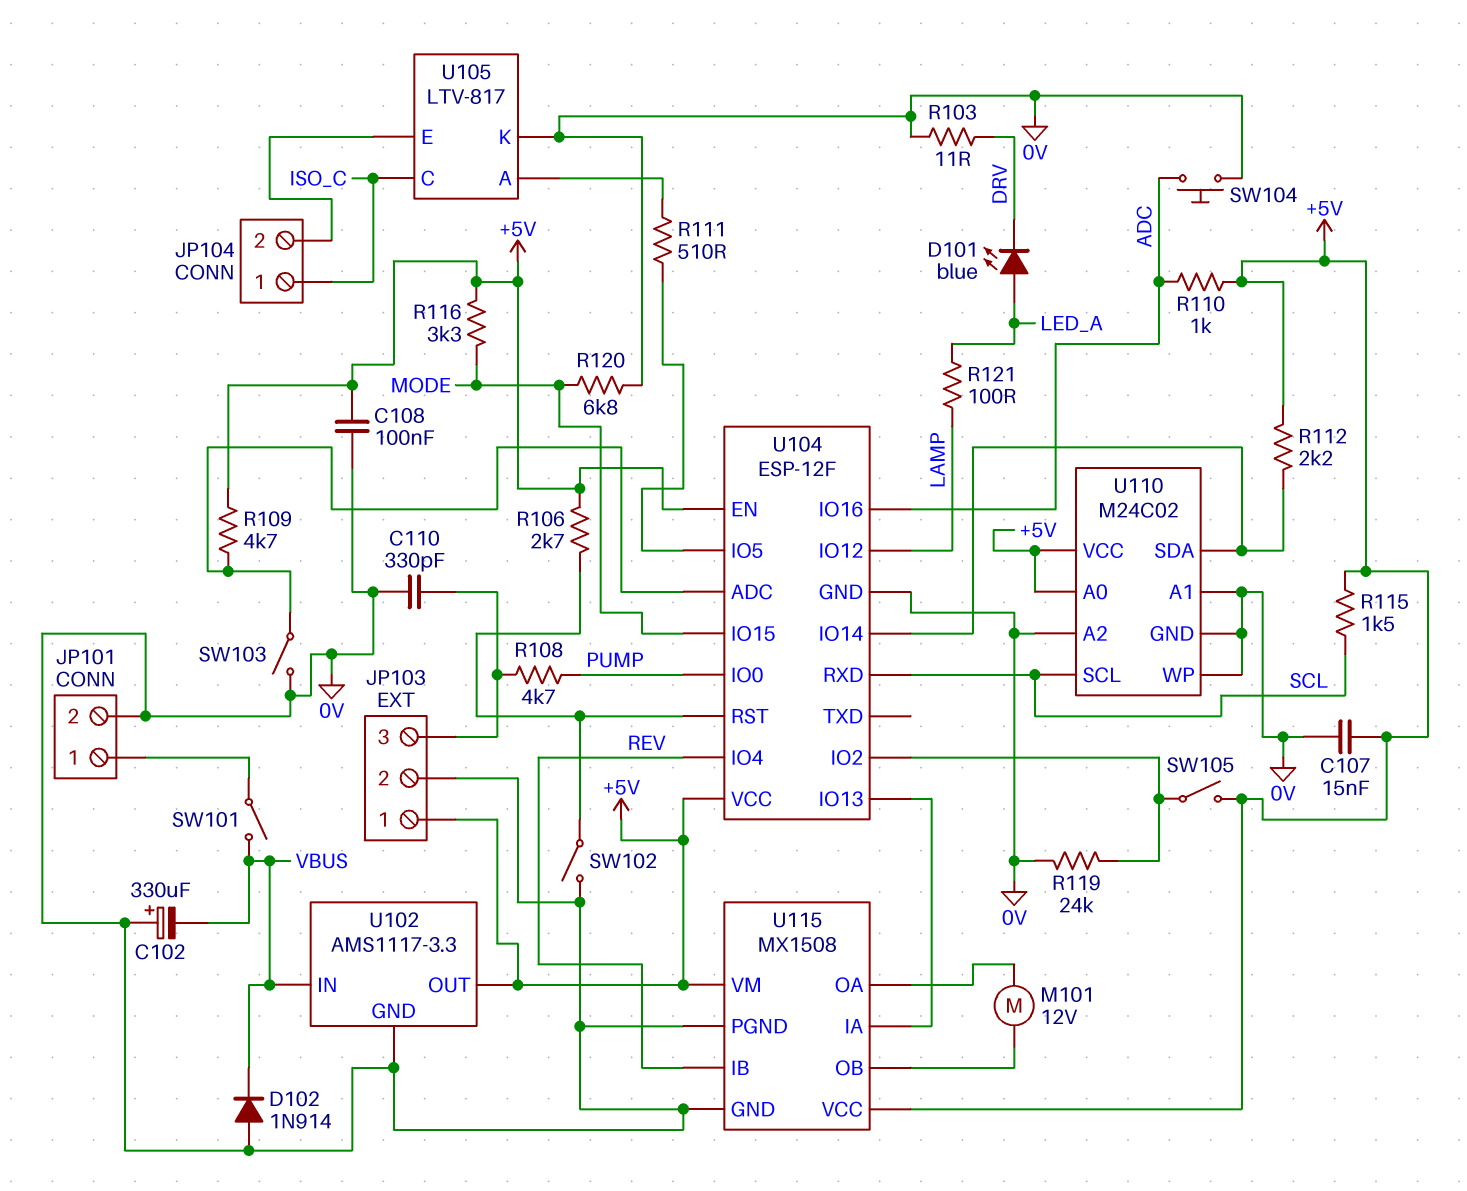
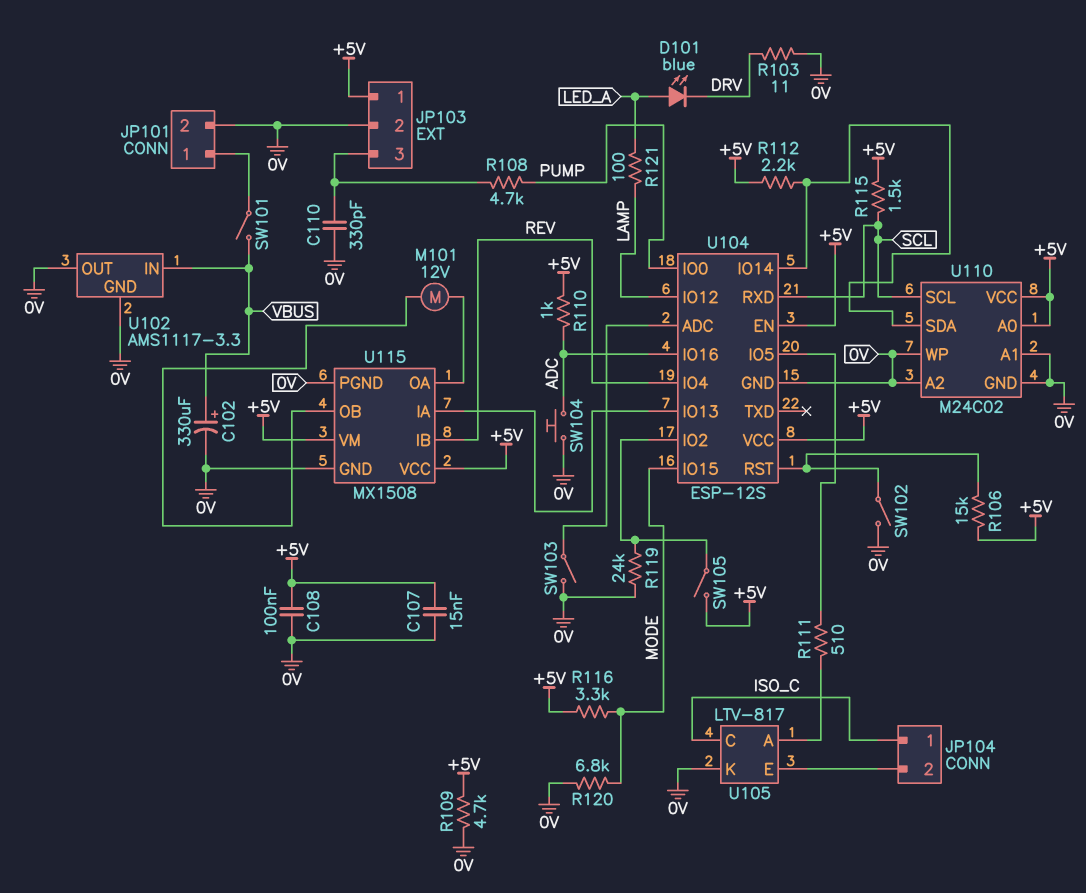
C102: 330uF (plus 0V, minus VBUS) -> 330uF (plus VBUS, minus 0V)
D102: diode 1N914 (A 0V, K VBUS) -> none
R106: 2.7k (+5V, U104/RST) -> 15k (+5V, U104/RST)
R109: 4.7k (+5V, U104/ADC) -> 4.7k (+5V, 0V)
U102 pin OUT: +5V -> 0V
U104: ESP-12F -> ESP-12S

